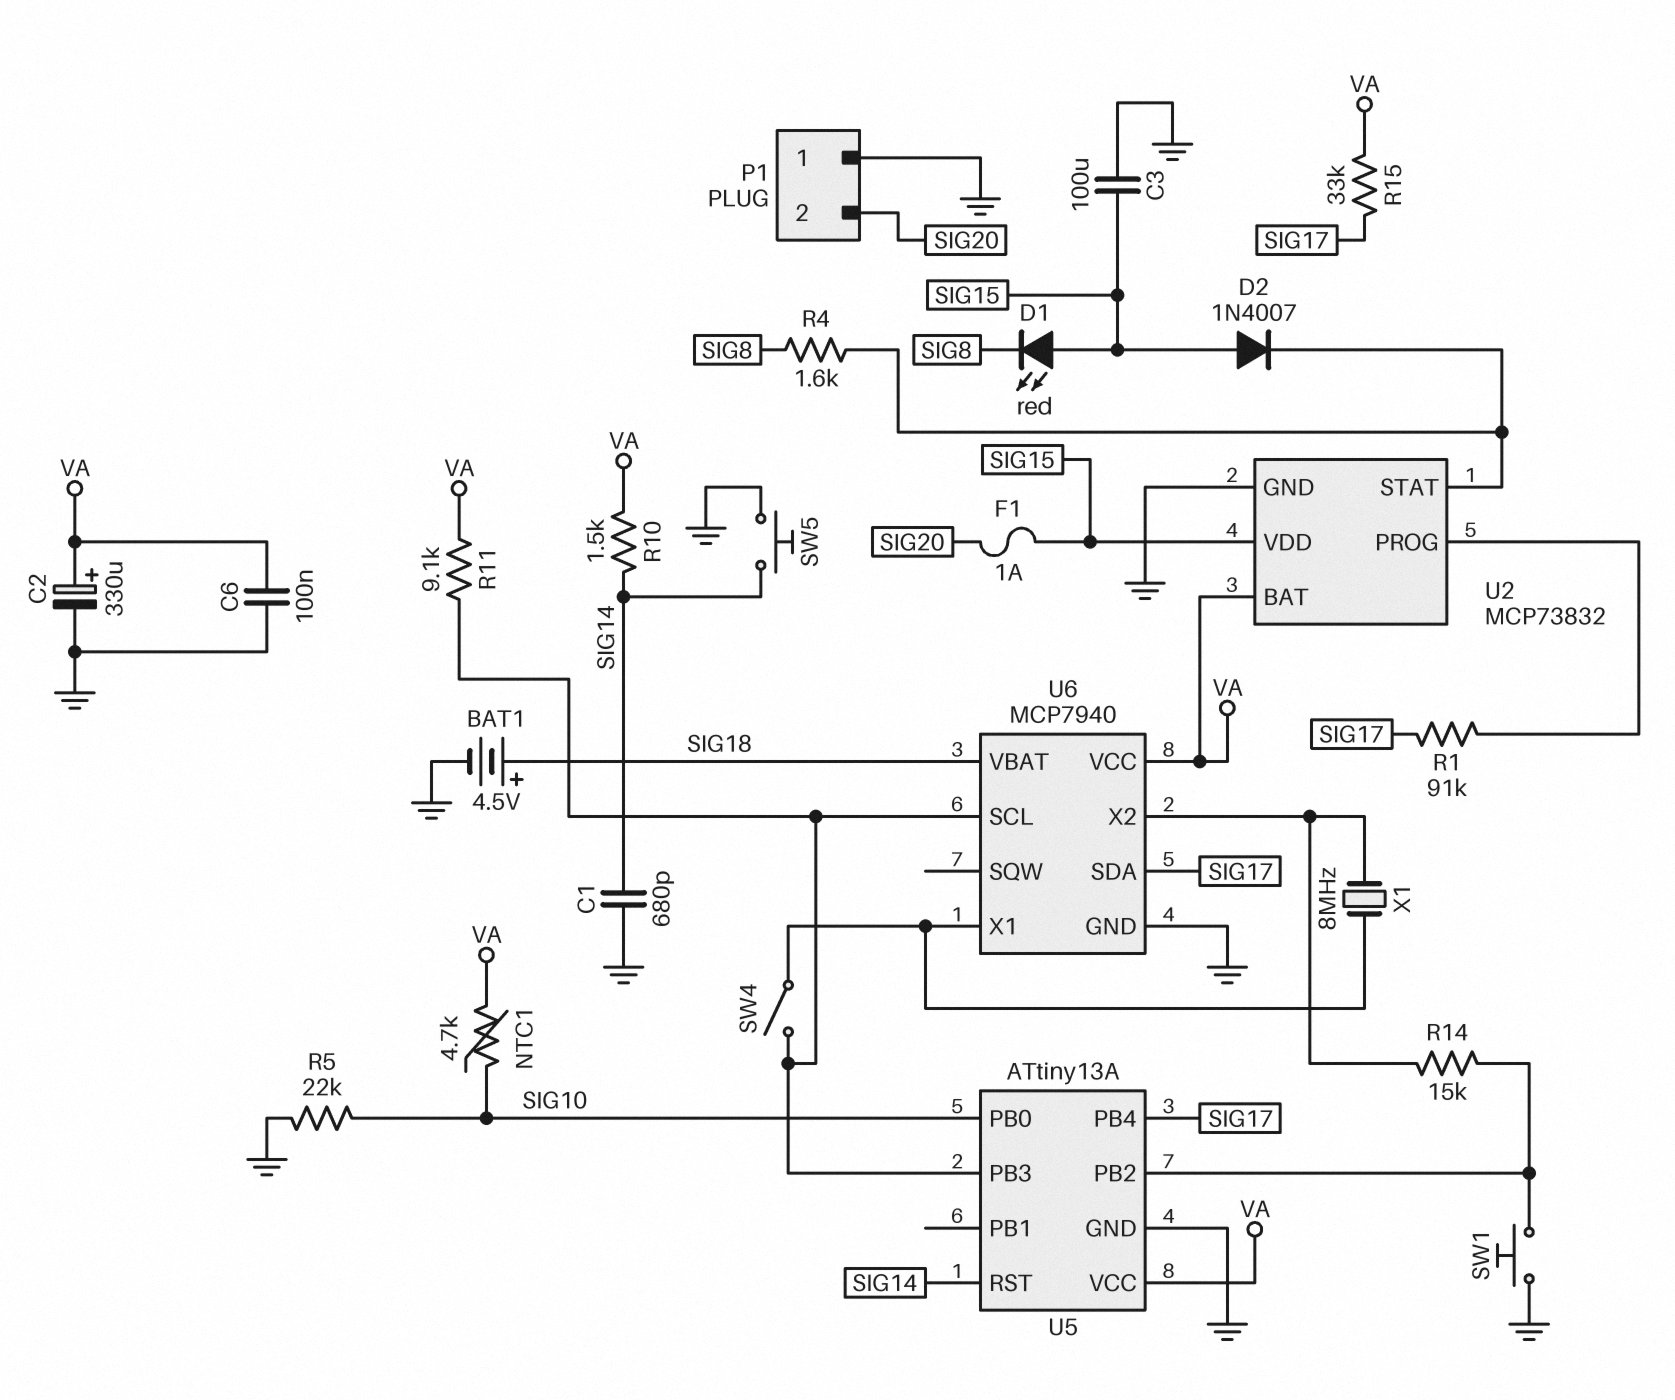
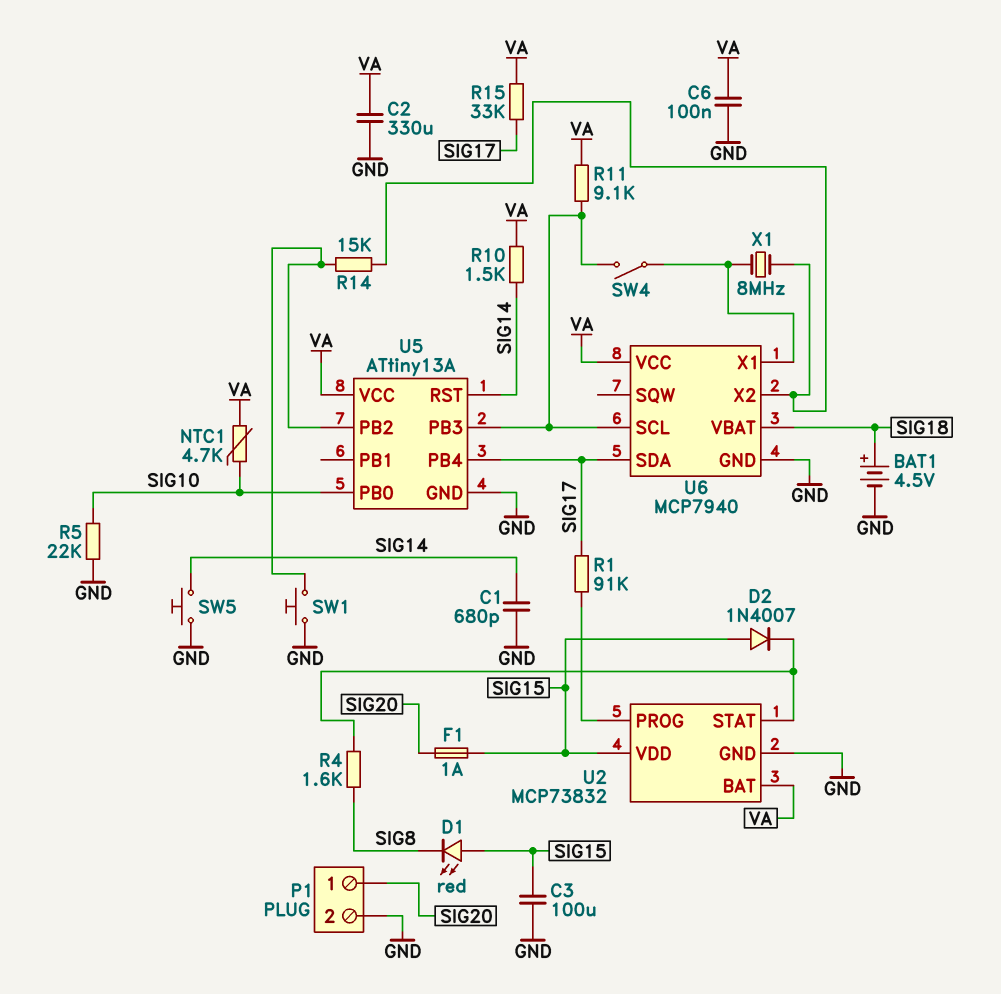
C2: 330uF (plus VA, minus GND) -> 330uF (GND, VA)
P1 pin 1: GND -> SIG20
P1 pin 2: SIG20 -> GND

